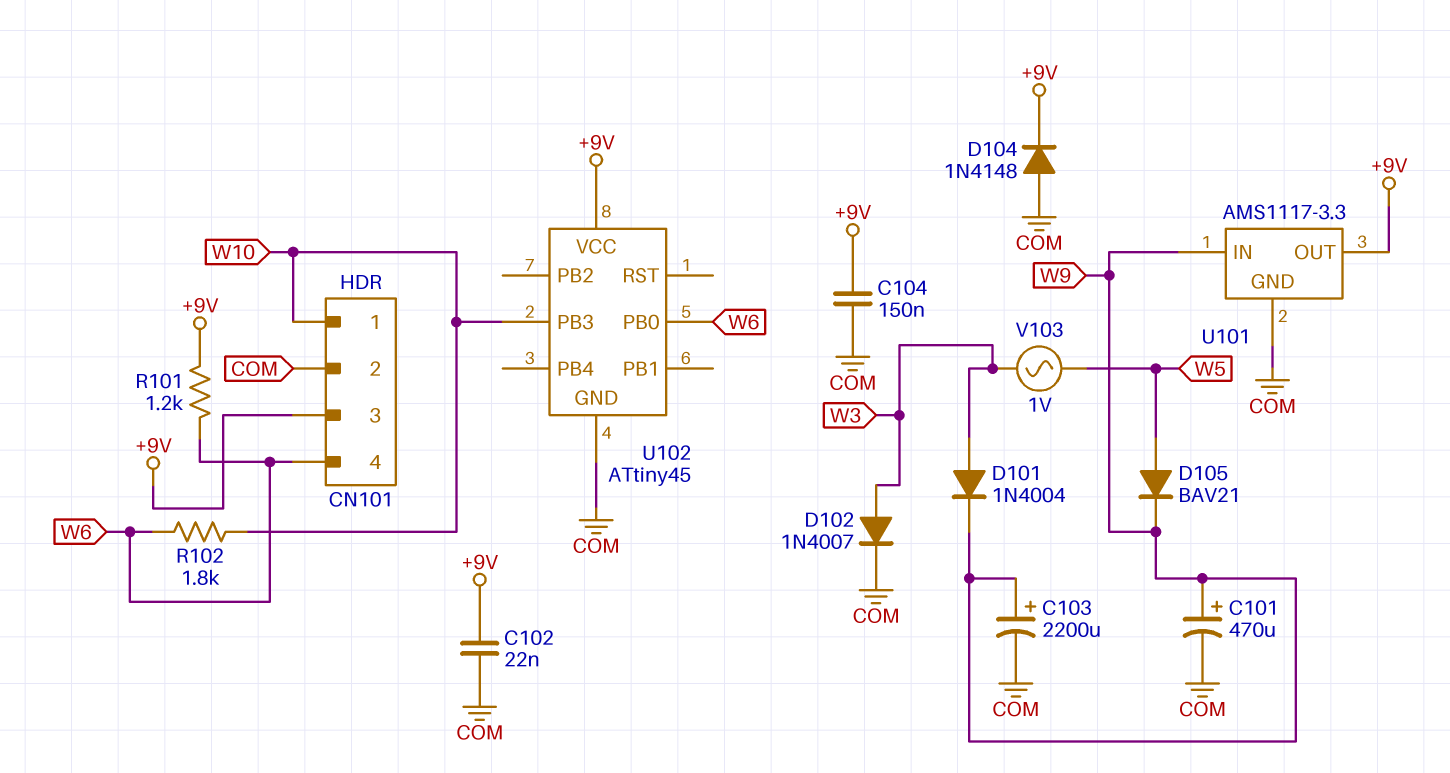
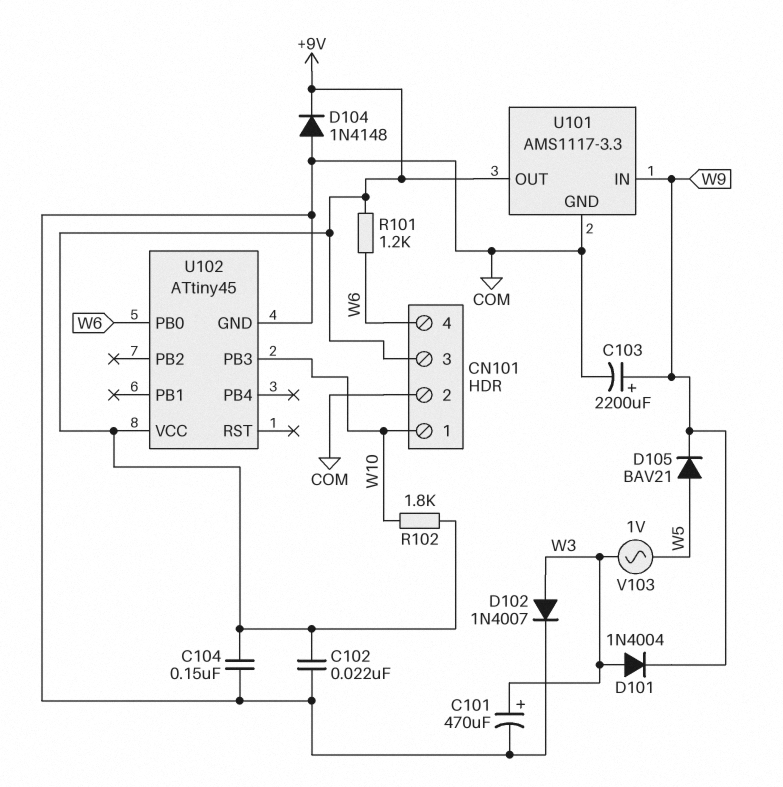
C101: 470uF (plus W9, minus COM) -> 470uF (plus W3, minus COM)
R102: 1.8k (W6, W10) -> 1.8k (+9V, W10)

